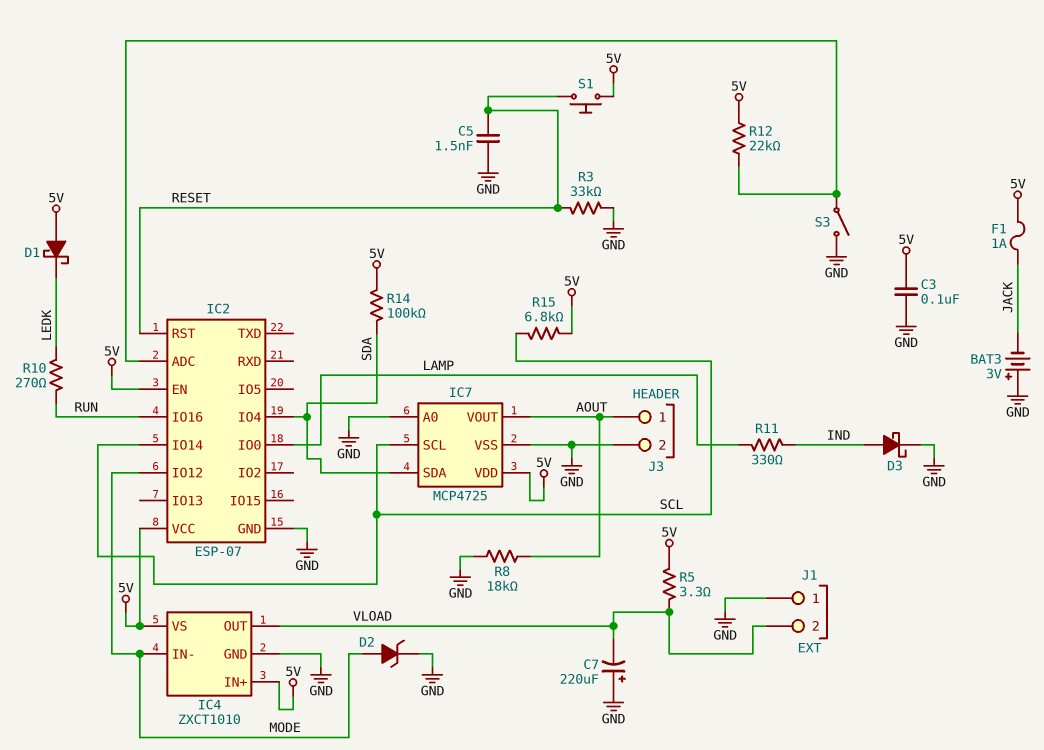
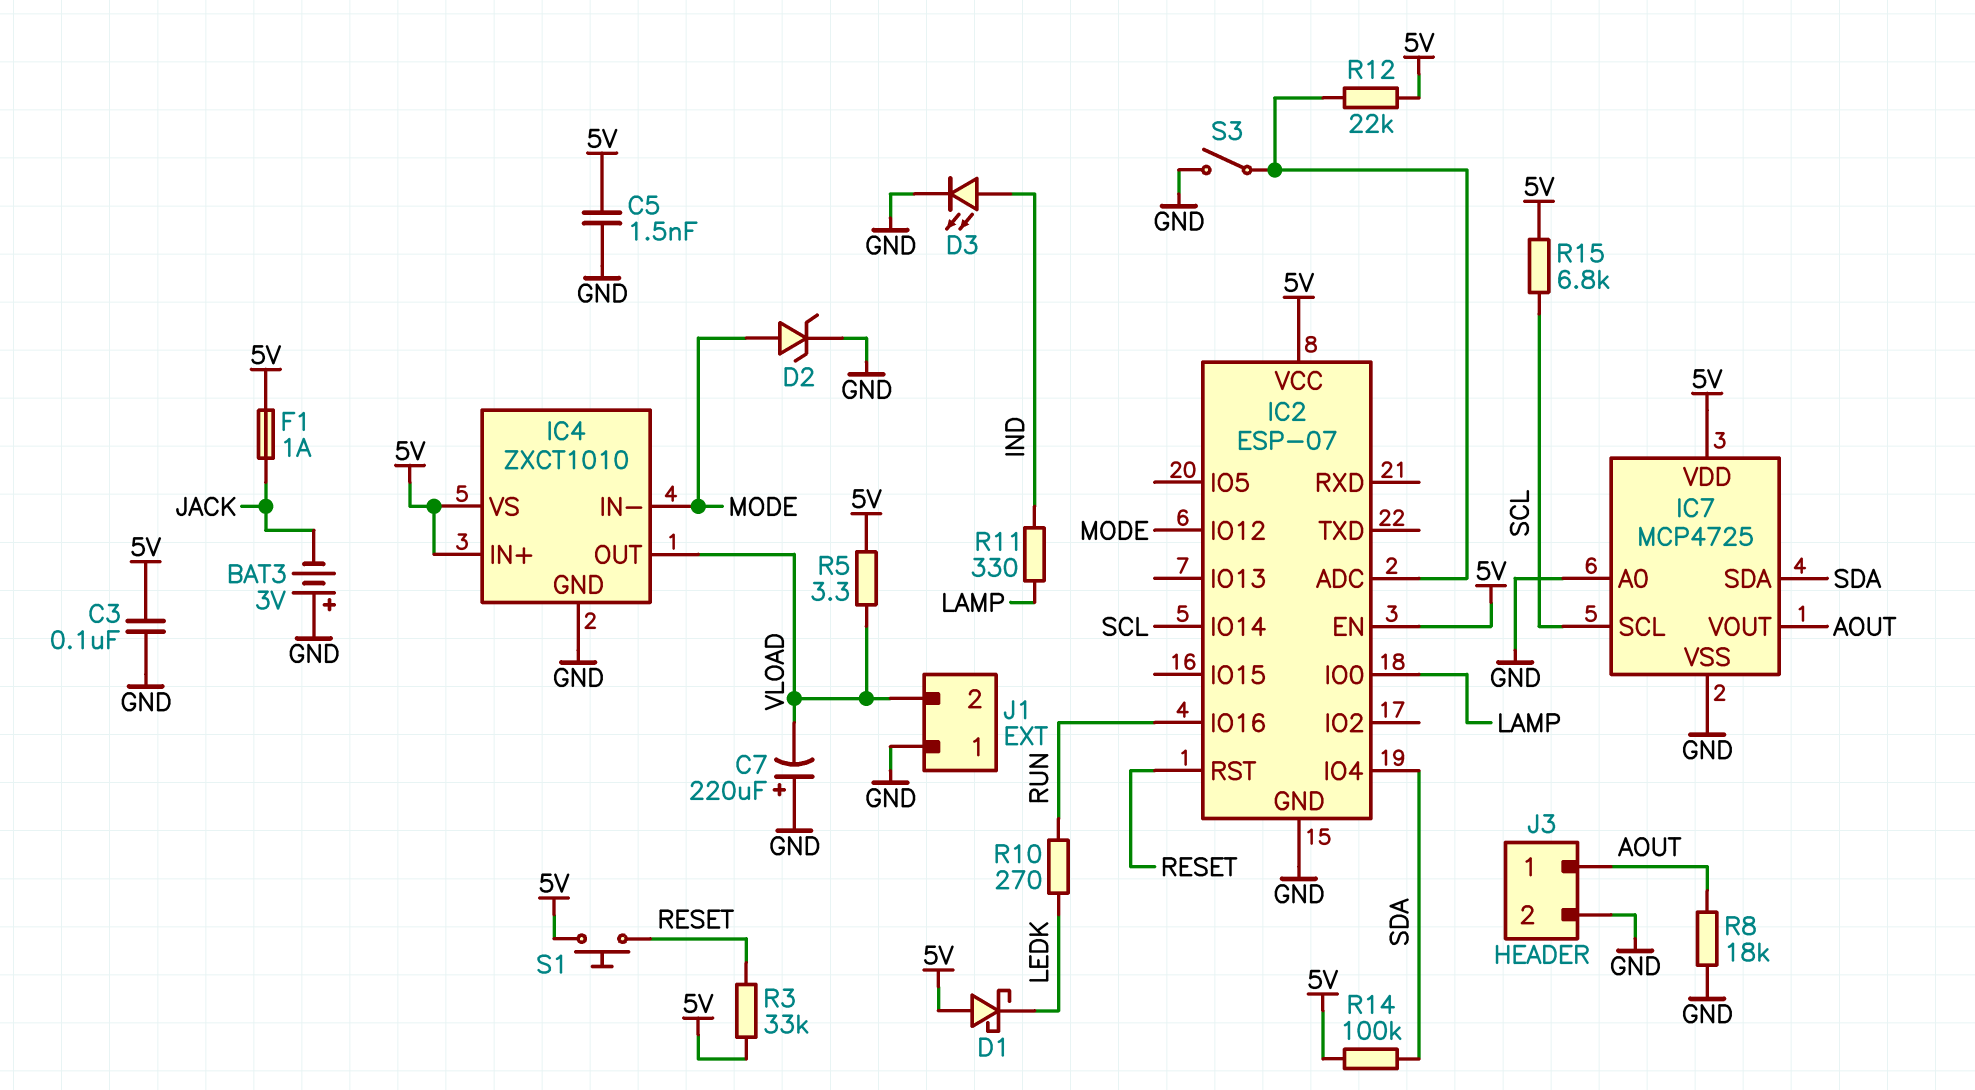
C5: 1.5nF (GND, RESET) -> 1.5nF (5V, GND)
D3: schottky (A IND, K GND) -> LED (A IND, K GND)
R3: 33k (GND, RESET) -> 33k (5V, RESET)

